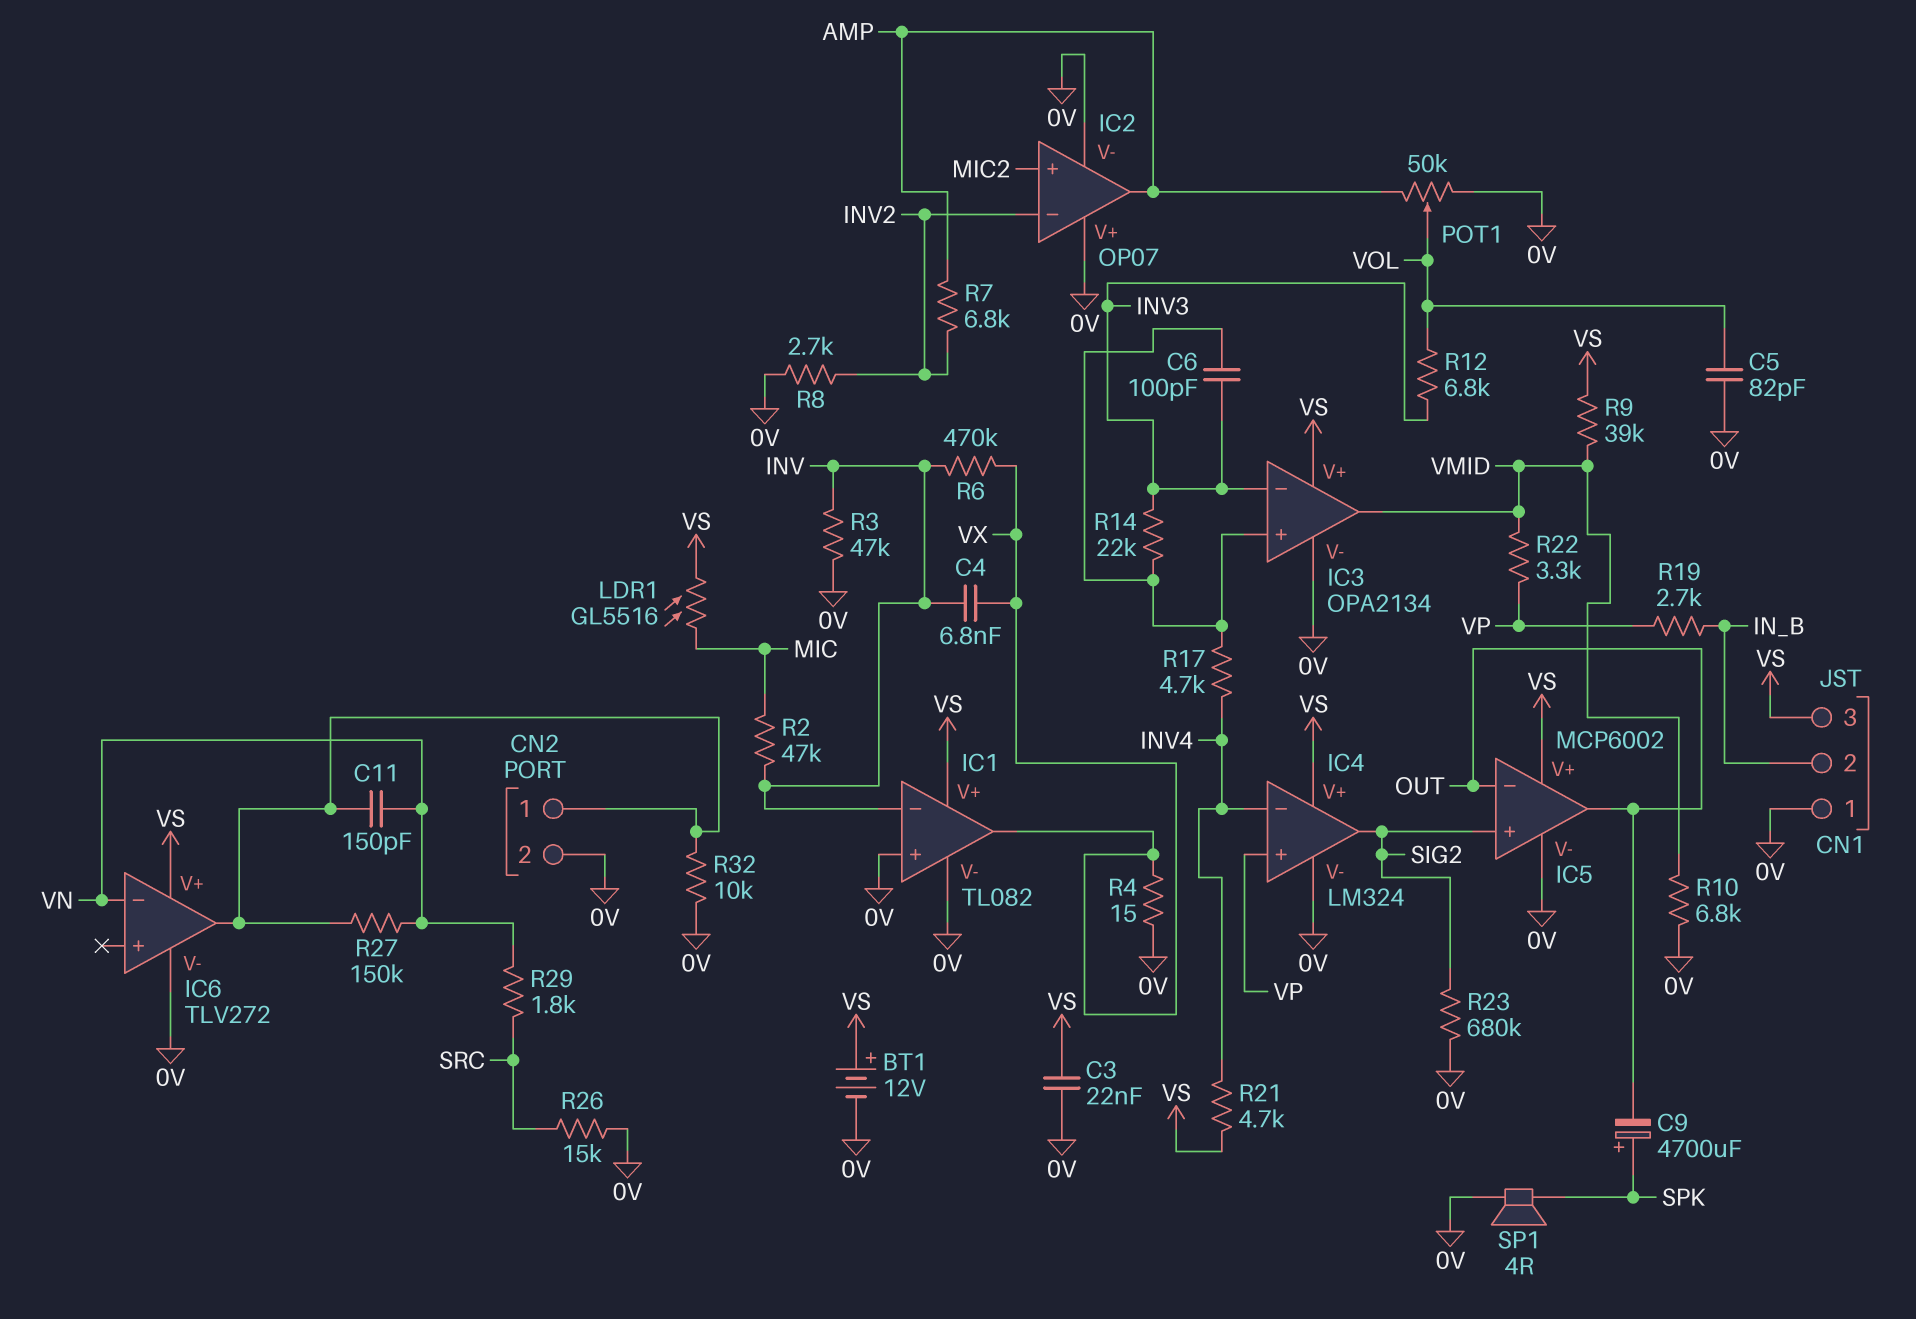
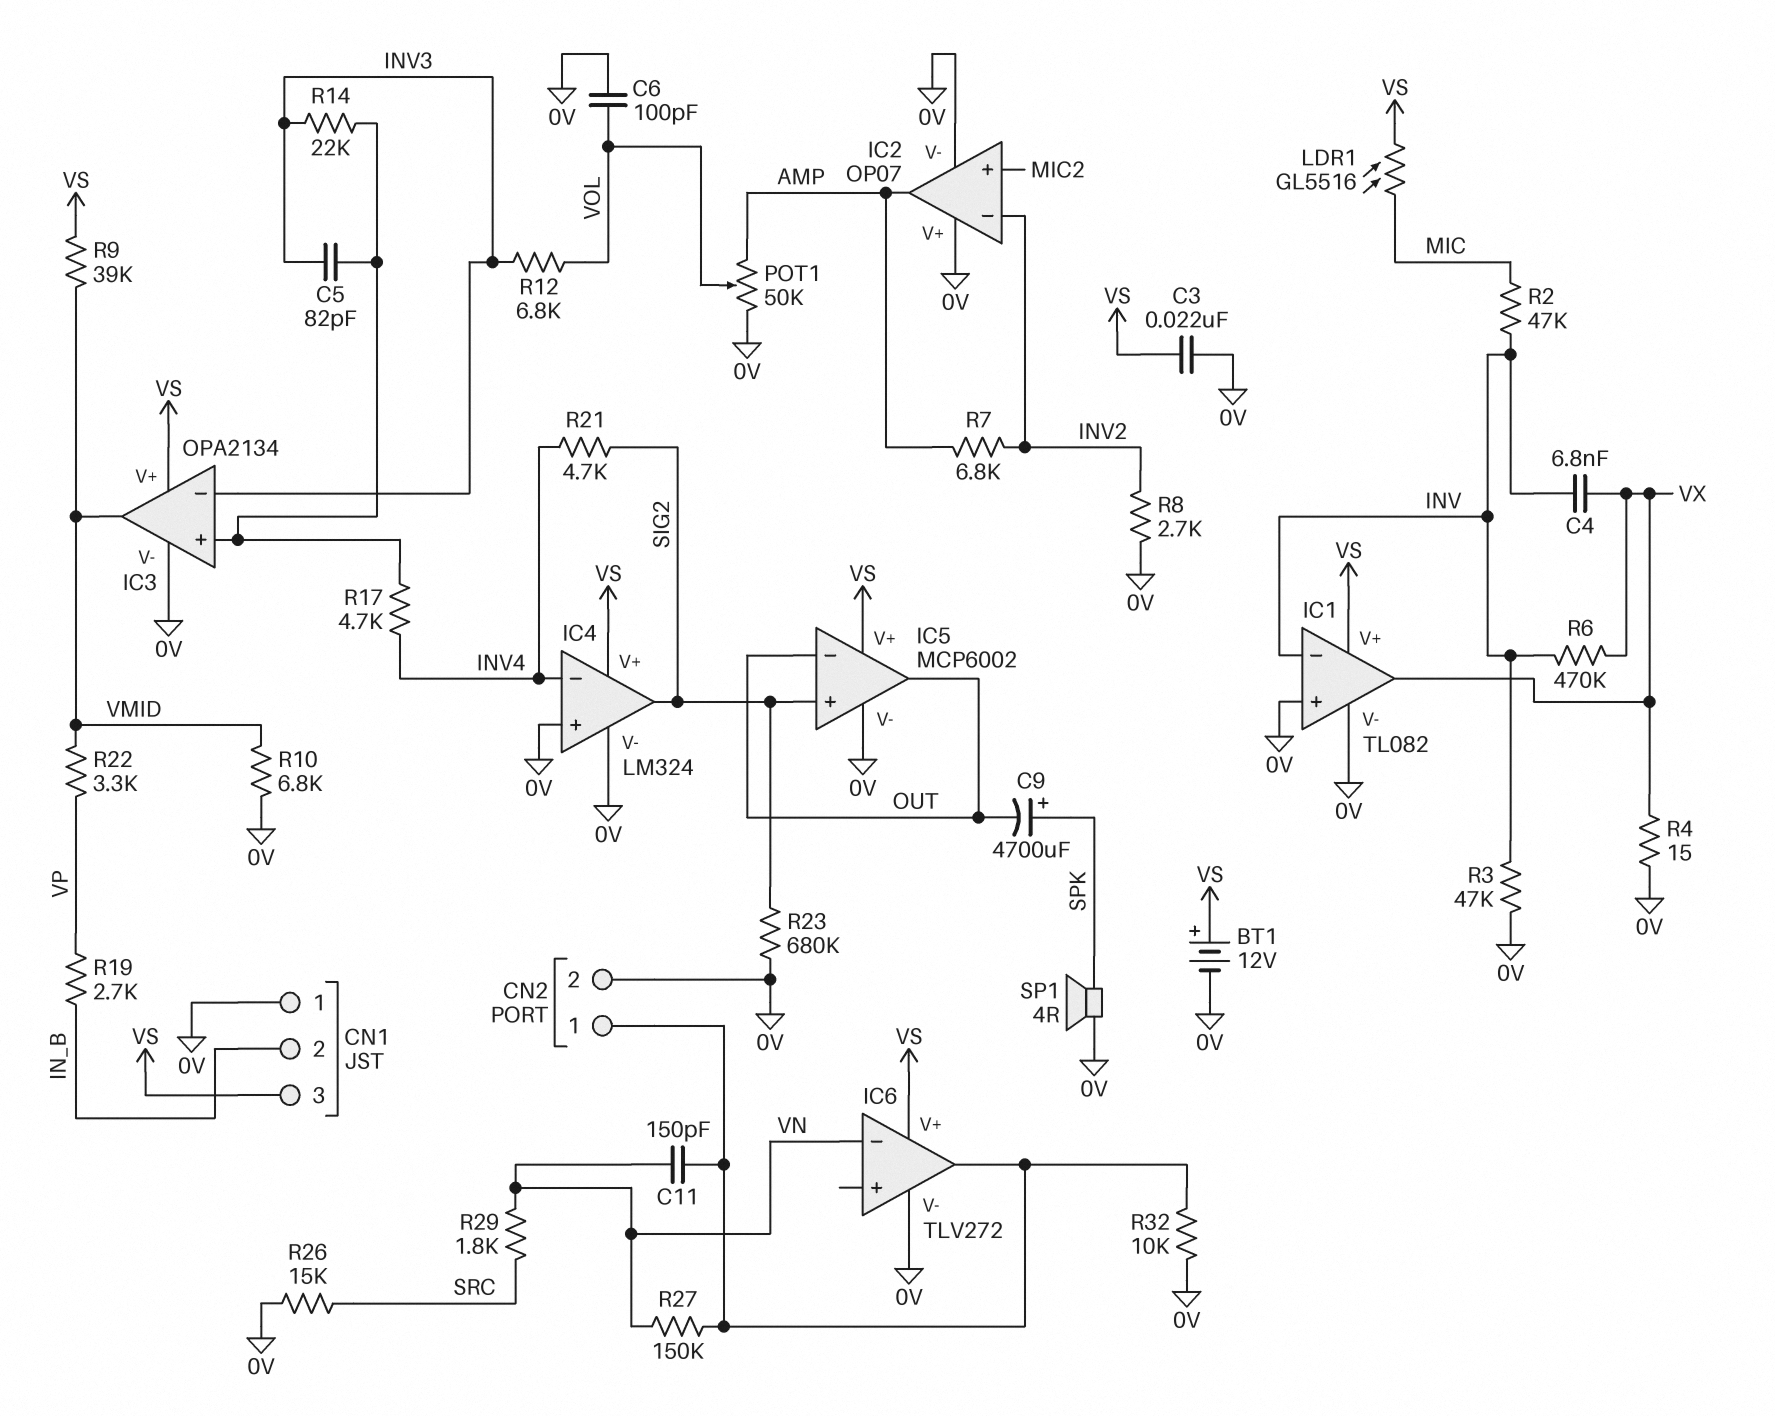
C5: 82pF (0V, VOL) -> 82pF (IC3/in+, INV3)
C6: 100pF (IC3/in+, INV3) -> 100pF (0V, VOL)
IC4 pin in+: VP -> 0V
R21: 4.7k (INV4, VS) -> 4.7k (INV4, SIG2)

